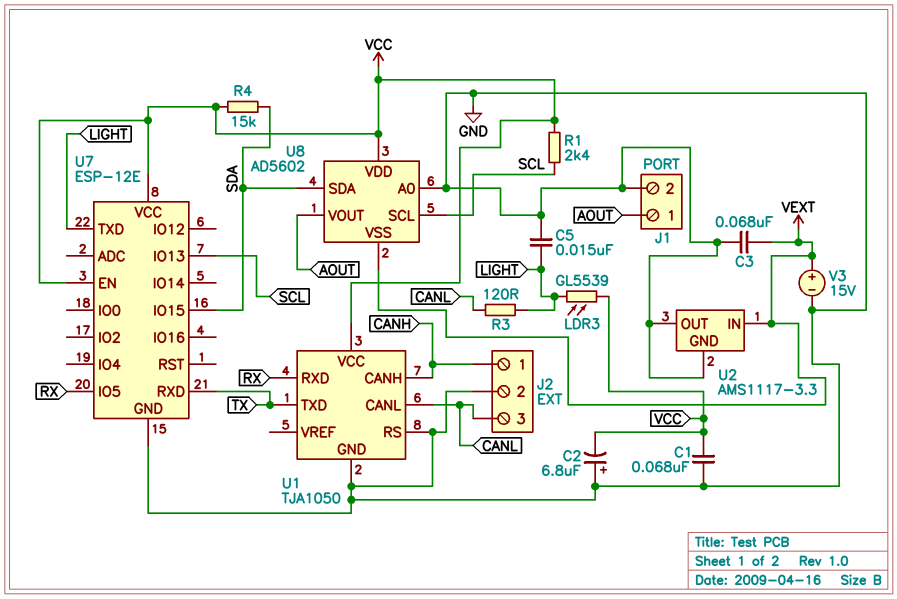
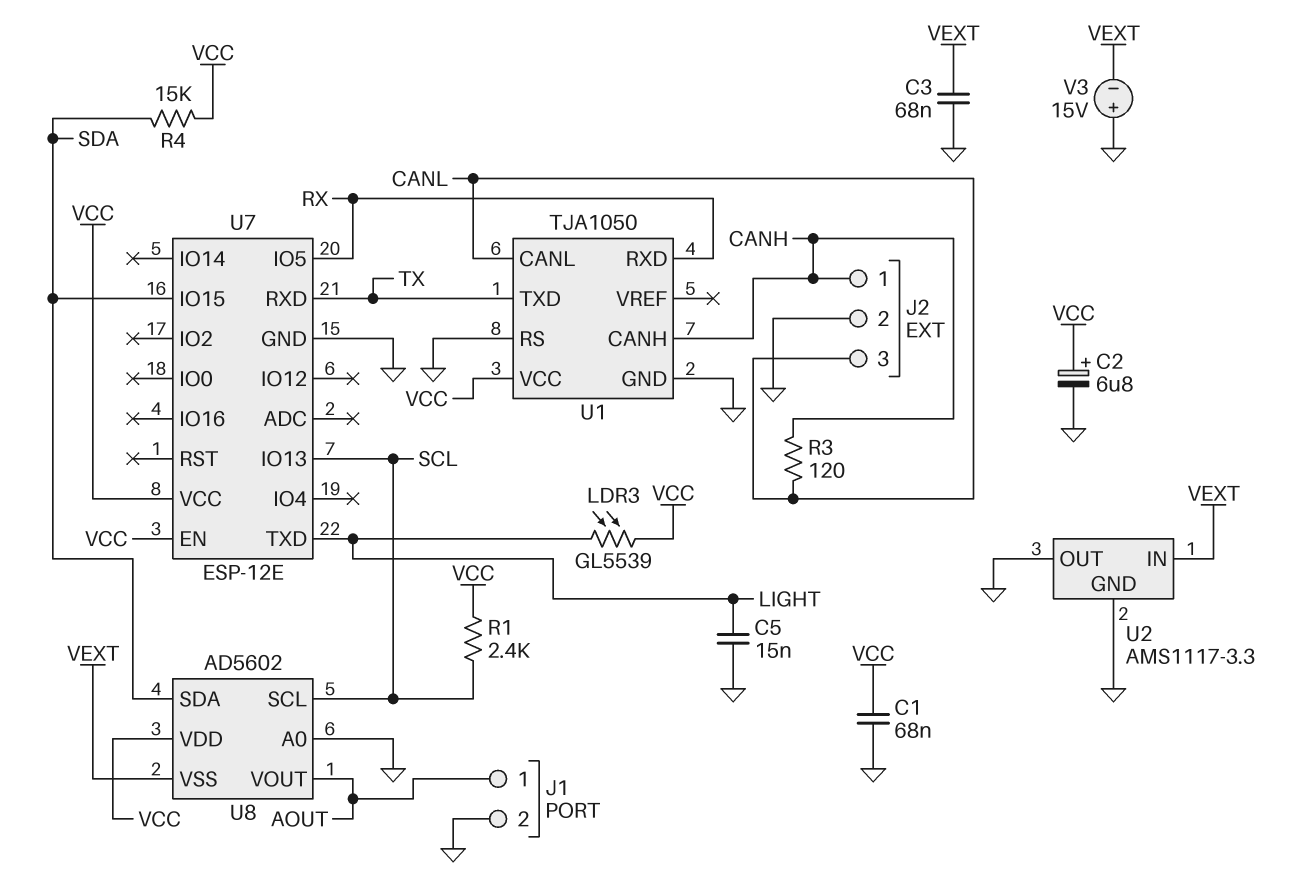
C2: 6.8uF (plus GND, minus VCC) -> 6.8uF (plus VCC, minus GND)
R3: 120 (CANL, LIGHT) -> 120 (CANH, CANL)
V3: 15V (plus VEXT, minus GND) -> 15V (plus GND, minus VEXT)

